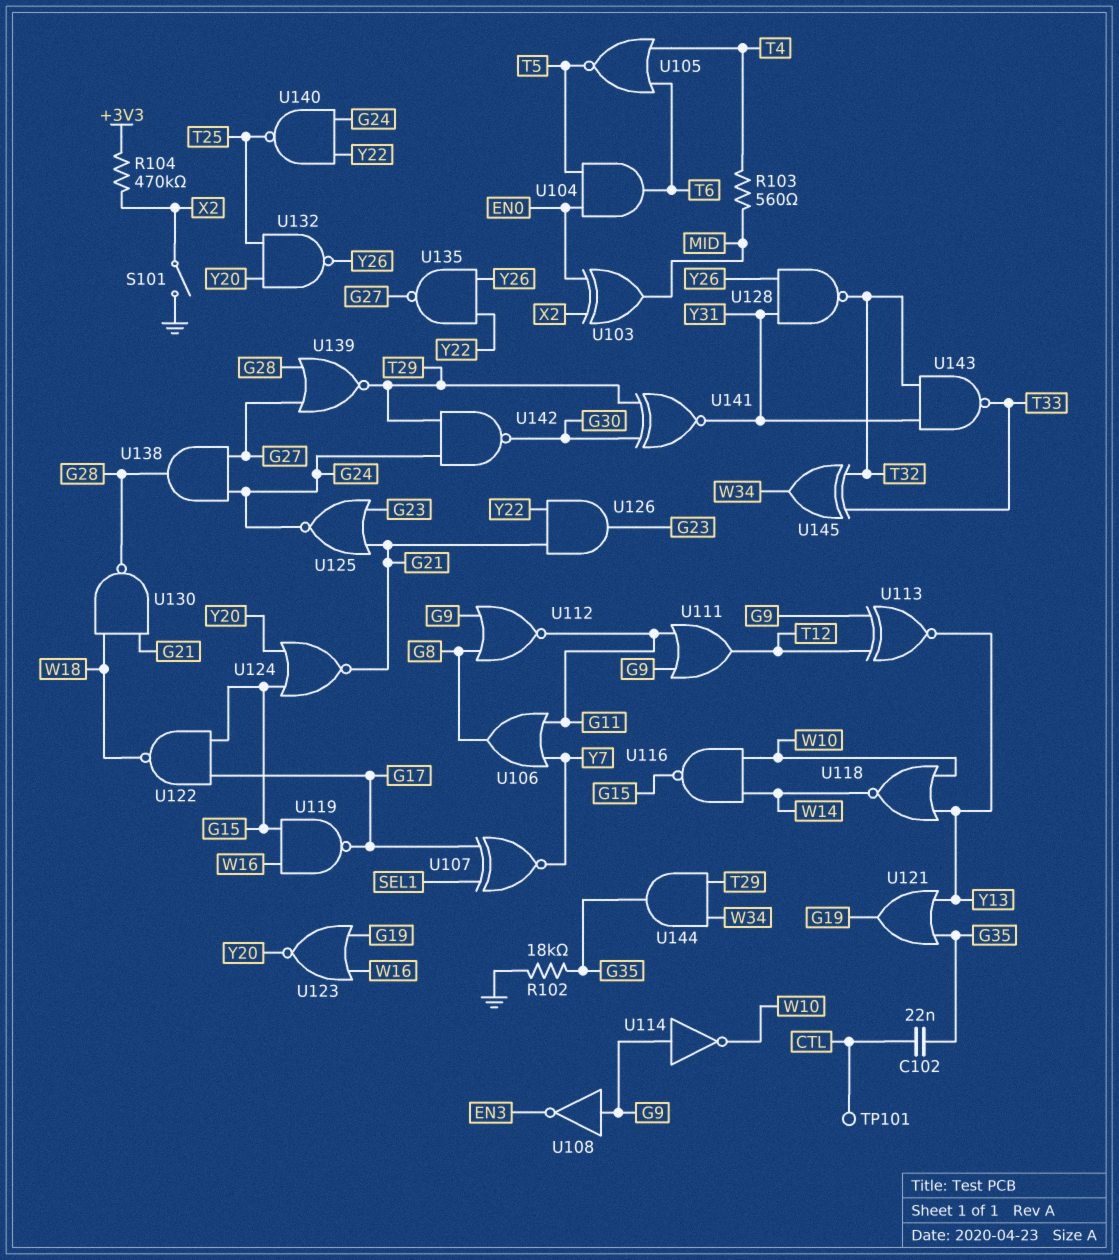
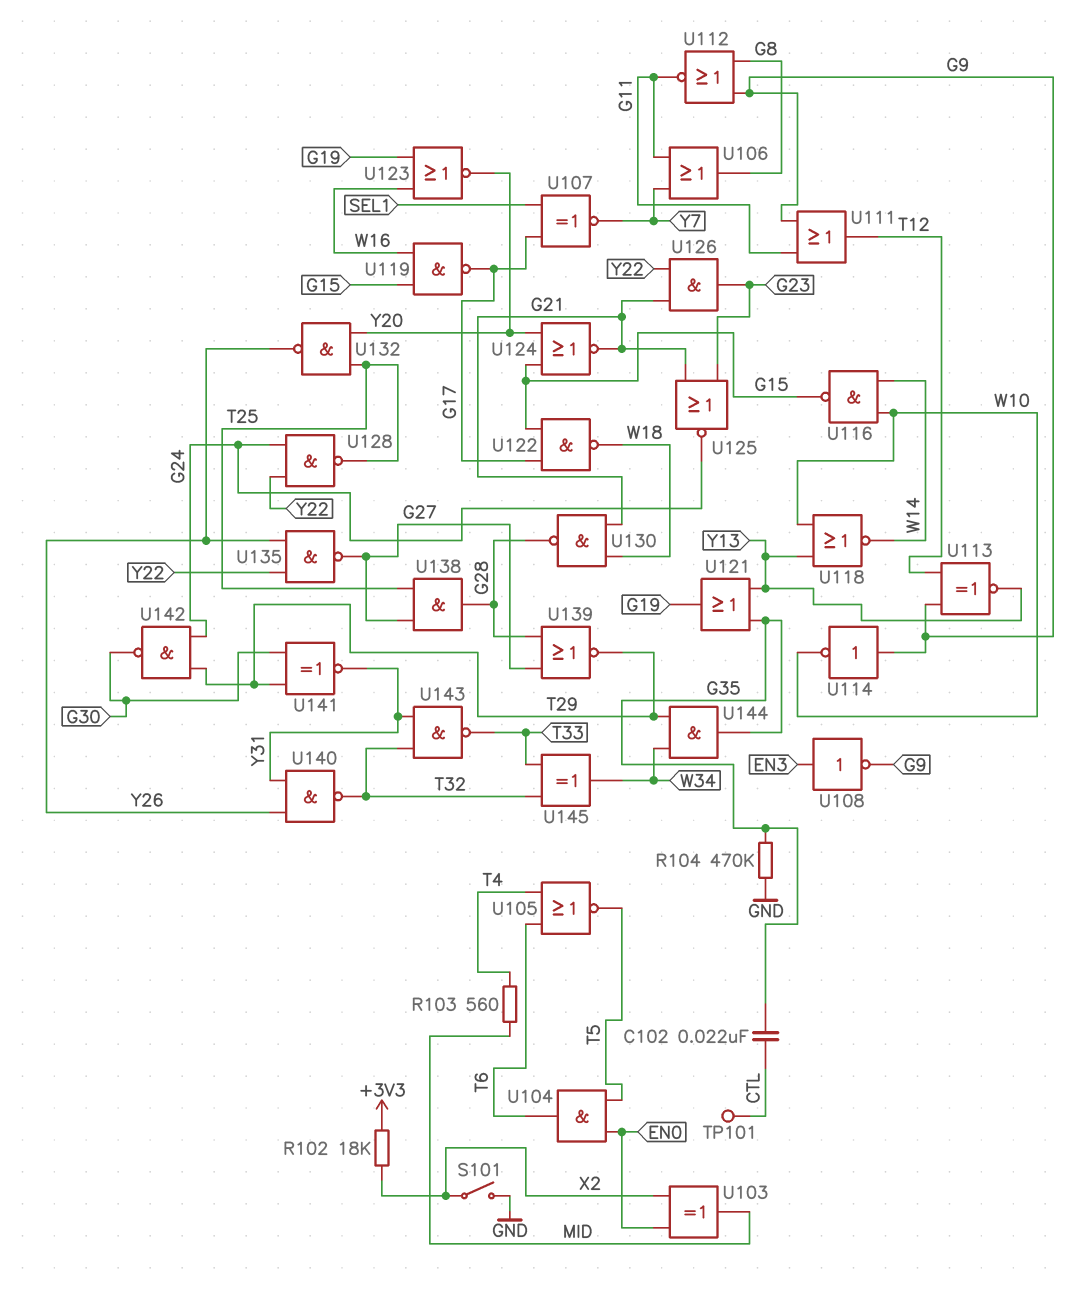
R102: 18k (G35, GND) -> 18k (+3V3, X2)
R104: 470k (+3V3, X2) -> 470k (G35, GND)
U108: NOT (in G9, out EN3) -> NOT (in EN3, out G9)
U128: NAND (in Y26, in Y31, out T32) -> NAND (in G24, in Y22, out T25)
U138: AND (in G24, in G27, out G28) -> AND (in G27, in T25, out G28)
U140: NAND (in G24, in Y22, out T25) -> NAND (in Y26, in Y31, out T32)

